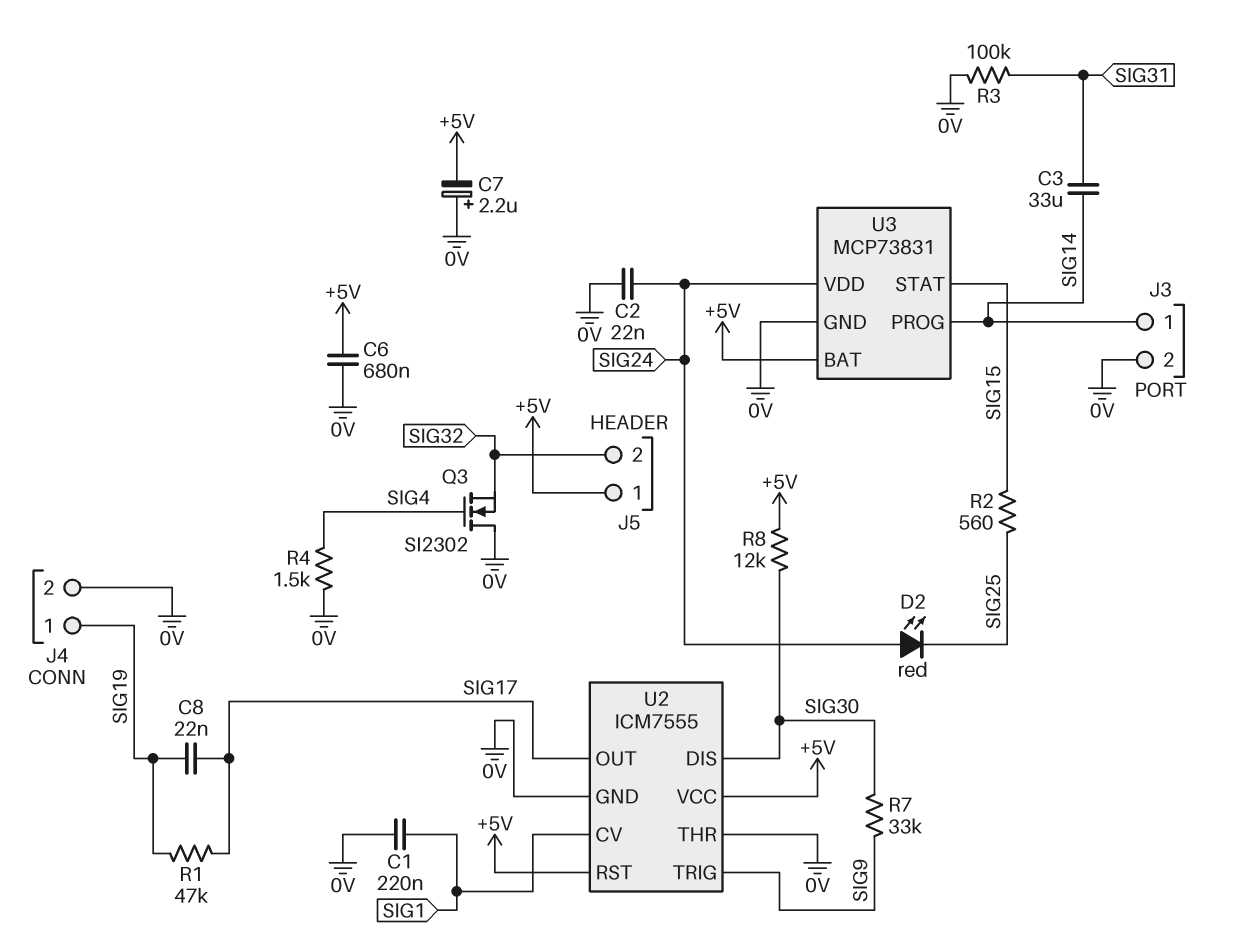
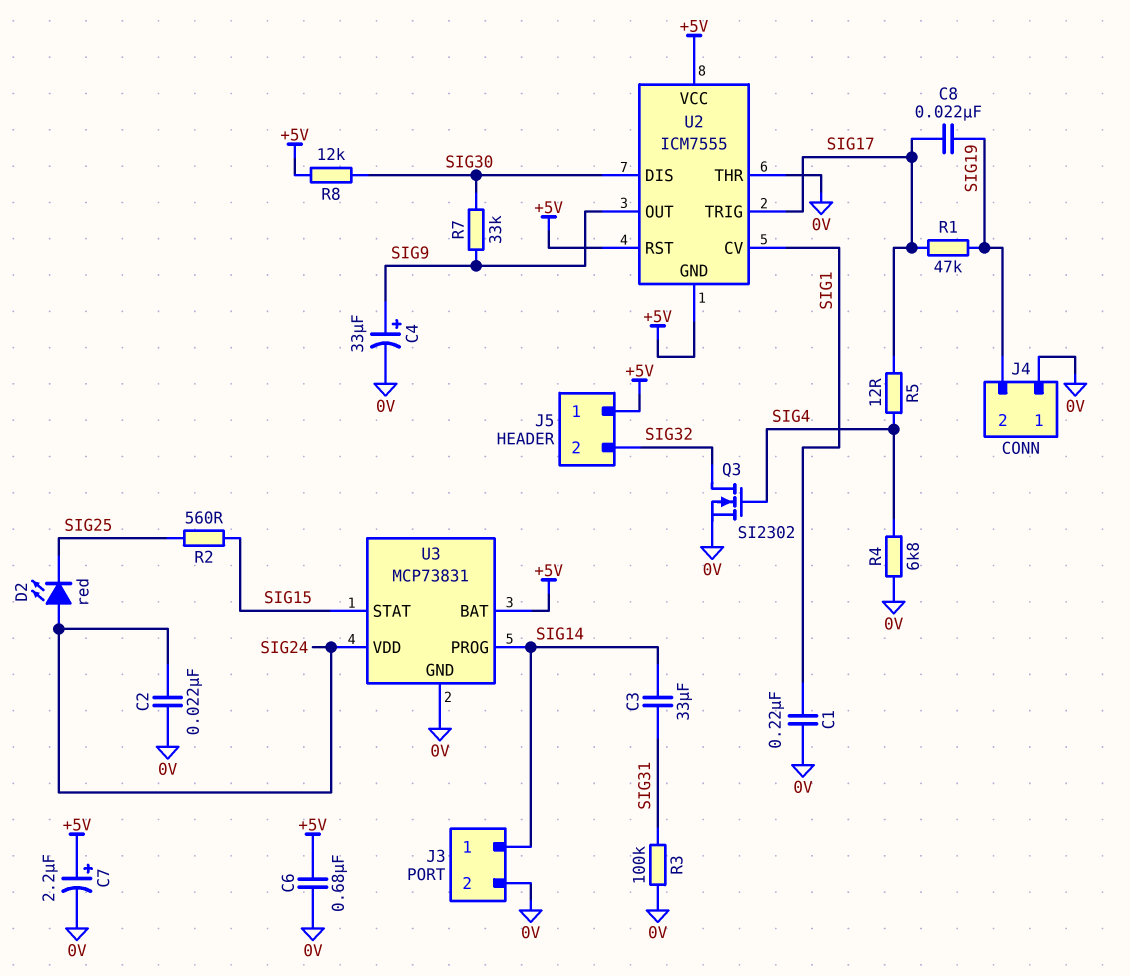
C4: none -> 33uF (plus SIG9, minus 0V)
C7: 2.2uF (plus 0V, minus +5V) -> 2.2uF (plus +5V, minus 0V)
J4 pin 1: SIG19 -> 0V
J4 pin 2: 0V -> SIG19
Q3: NMOS SI2302 (G SIG4, D 0V, S SIG32) -> NMOS SI2302 (G SIG4, D SIG32, S 0V)
R4: 1.5k (0V, SIG4) -> 6.8k (0V, SIG4)
R5: none -> 12 (SIG4, SIG17)
U2 pin GND: 0V -> +5V
U2 pin OUT: SIG17 -> SIG9
U2 pin TRIG: SIG9 -> SIG17

